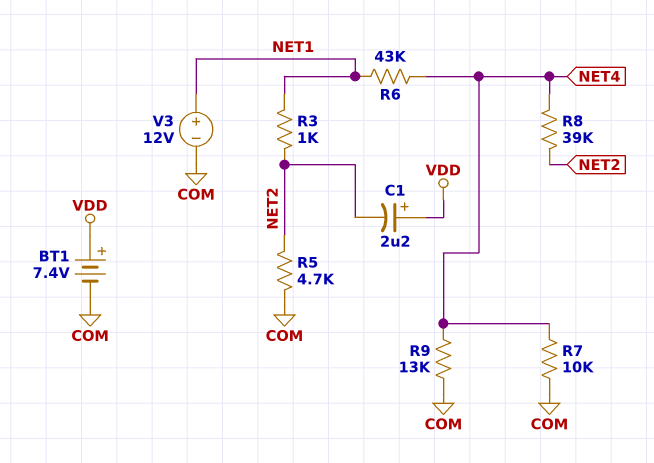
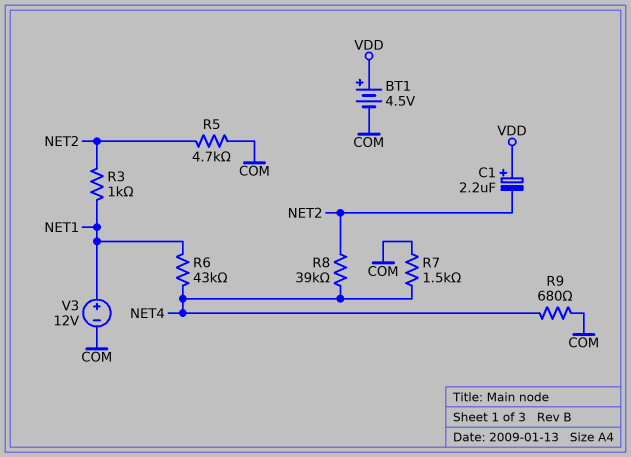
BT1: 7.4V (plus VDD, minus COM) -> 4.5V (plus VDD, minus COM)
R7: 10k (COM, NET4) -> 1.5k (COM, NET4)
R9: 13k (COM, NET4) -> 680 (COM, NET4)

